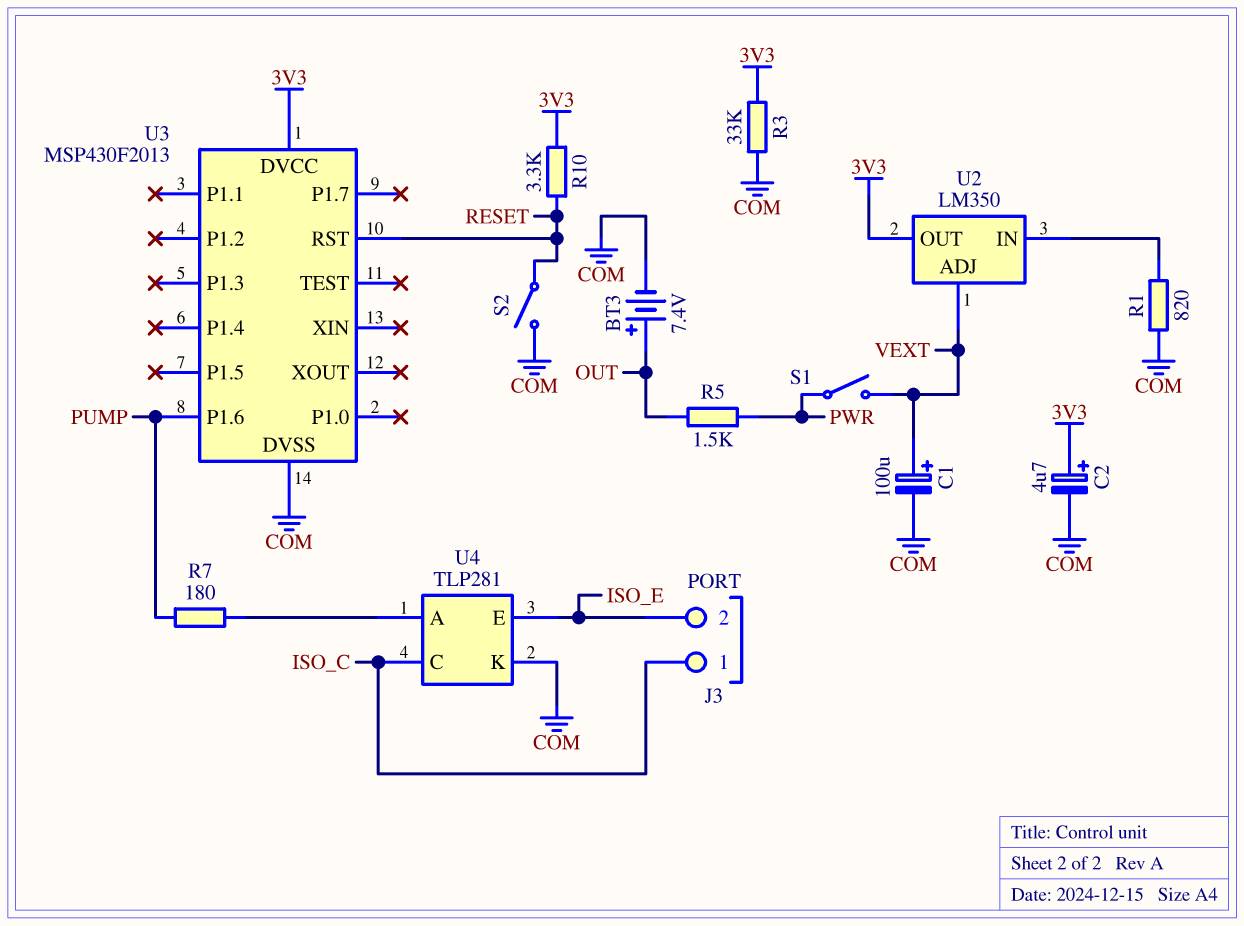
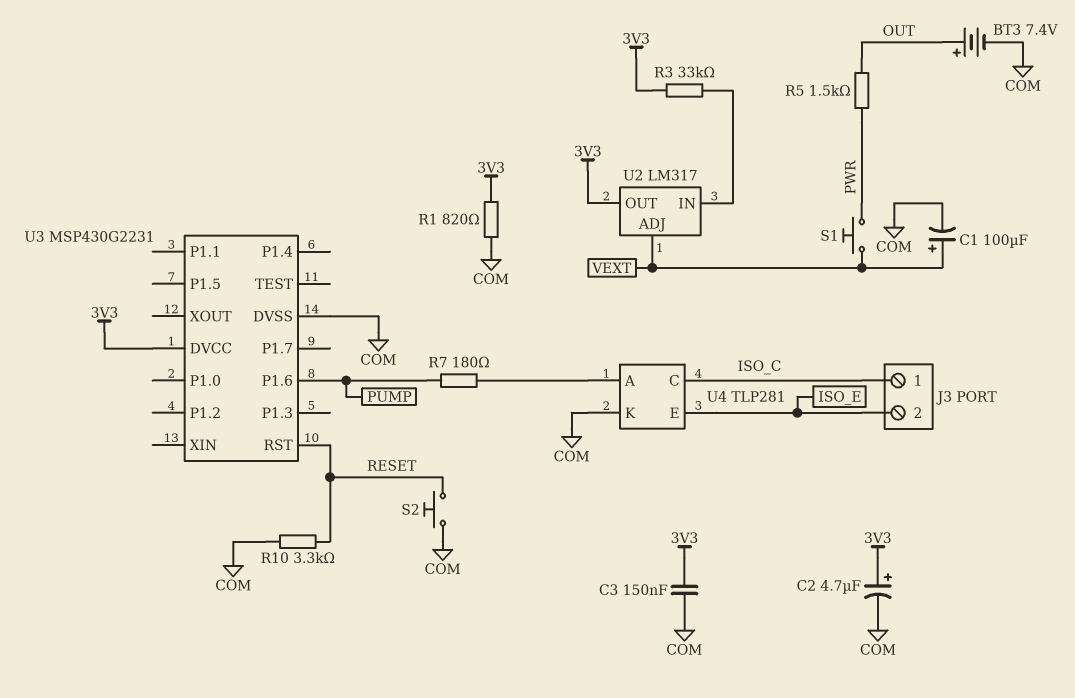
C3: none -> 150nF (3V3, COM)
R1: 820 (COM, U2/IN) -> 820 (3V3, COM)
R3: 33k (3V3, COM) -> 33k (3V3, U2/IN)
R10: 3.3k (3V3, RESET) -> 3.3k (COM, RESET)
S1: switch (PWR, VEXT) -> button (PWR, VEXT)
S2: switch (COM, RESET) -> button (COM, RESET)
U2: LM350 -> LM317
U3: MSP430F2013 -> MSP430G2231

